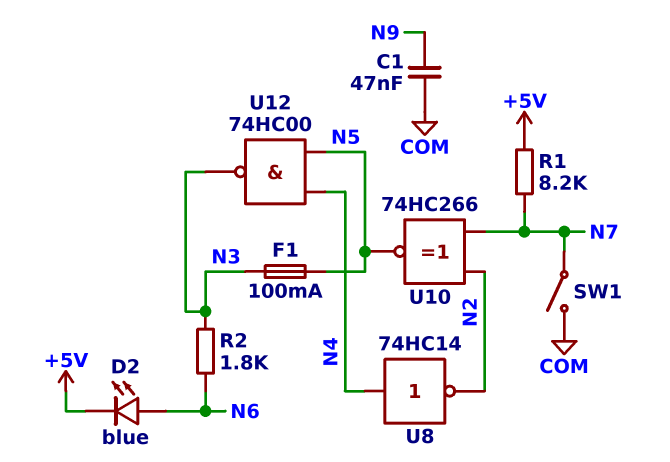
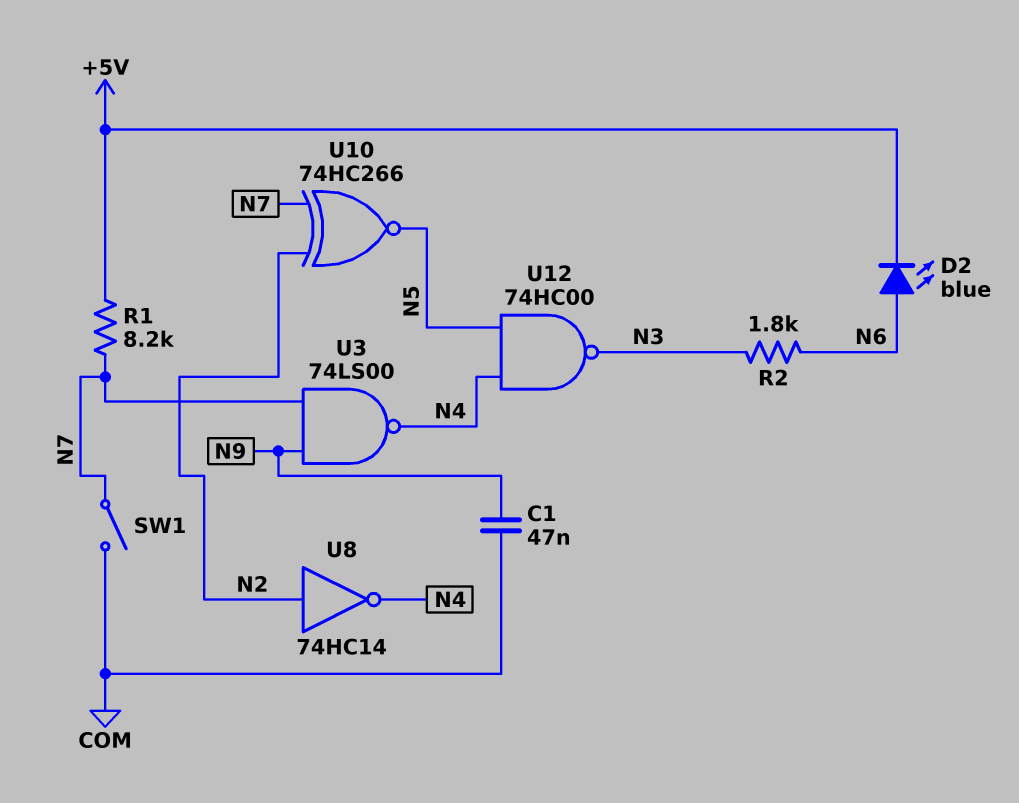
F1: 100mA (N3, N5) -> none
U3: none -> NAND 74LS00 (in N7, in N9, out N4)
U8: NOT 74HC14 (in N4, out N2) -> NOT 74HC14 (in N2, out N4)

